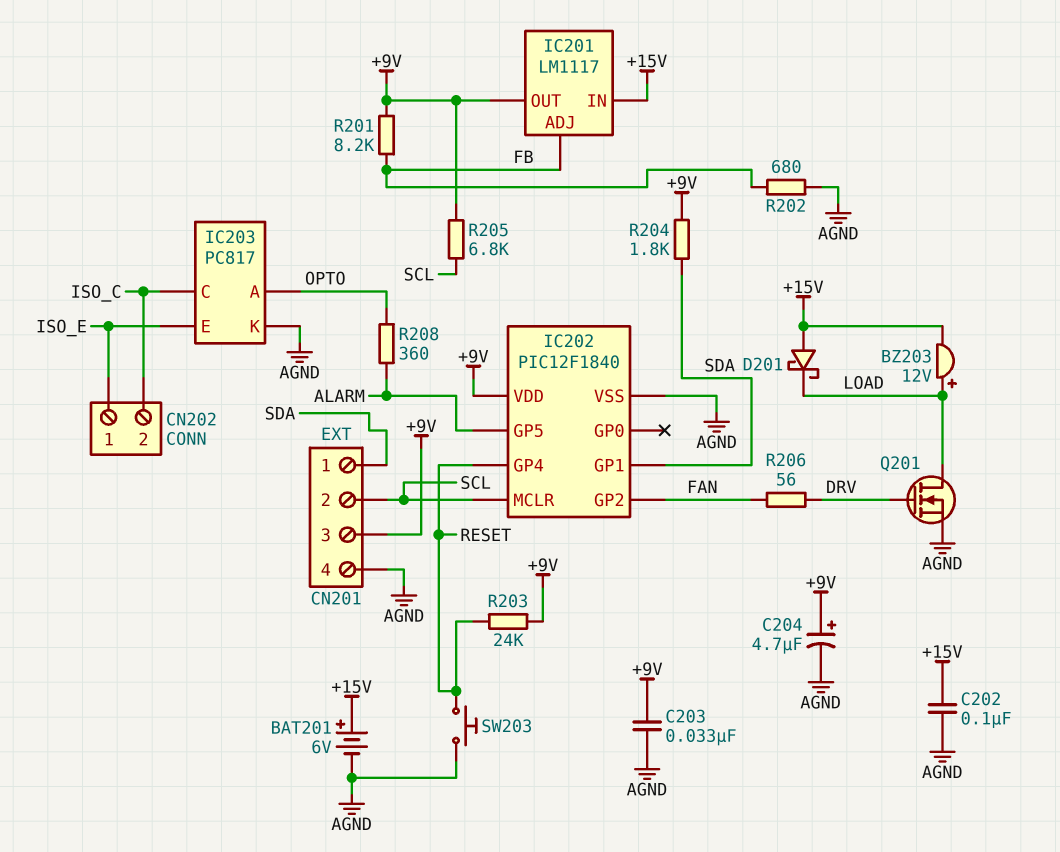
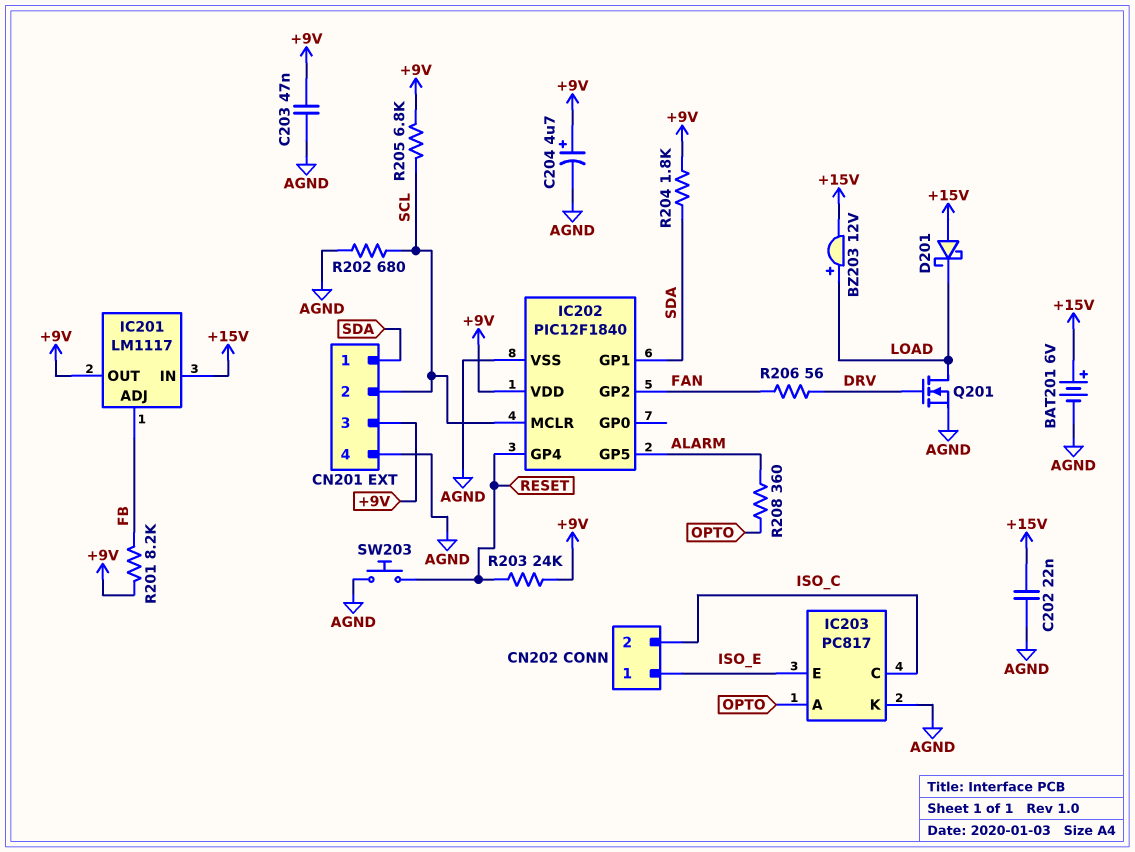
C202: 100nF (+15V, AGND) -> 22nF (+15V, AGND)
C203: 33nF (+9V, AGND) -> 47nF (+9V, AGND)
R202: 680 (AGND, FB) -> 680 (AGND, SCL)

